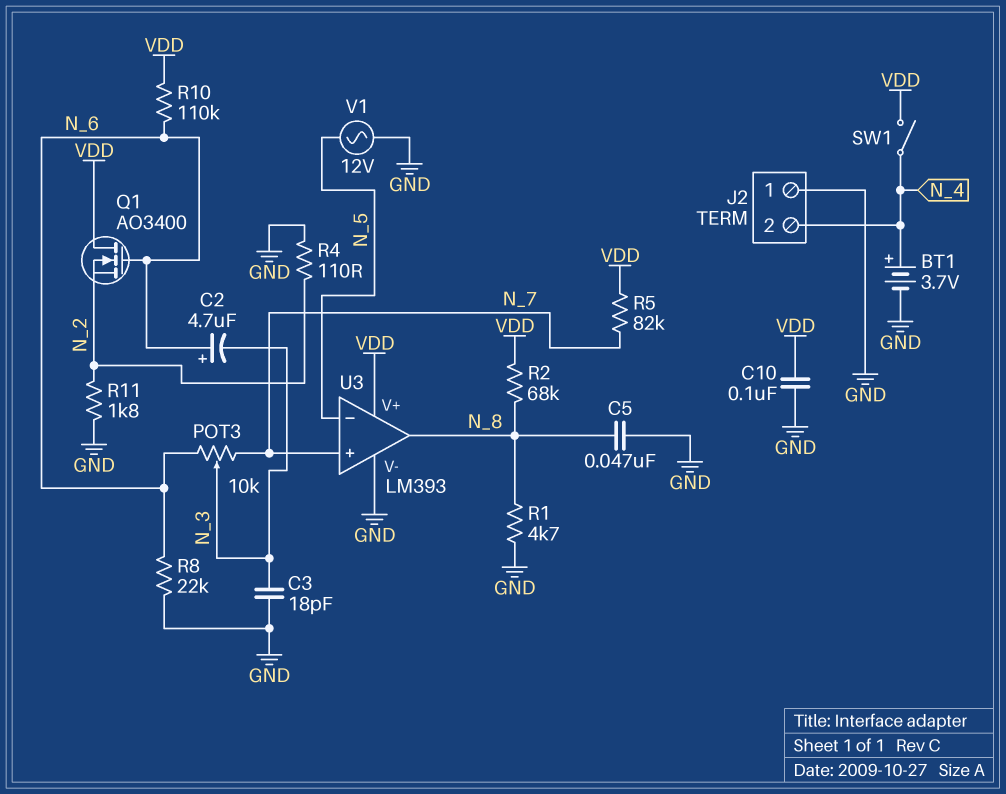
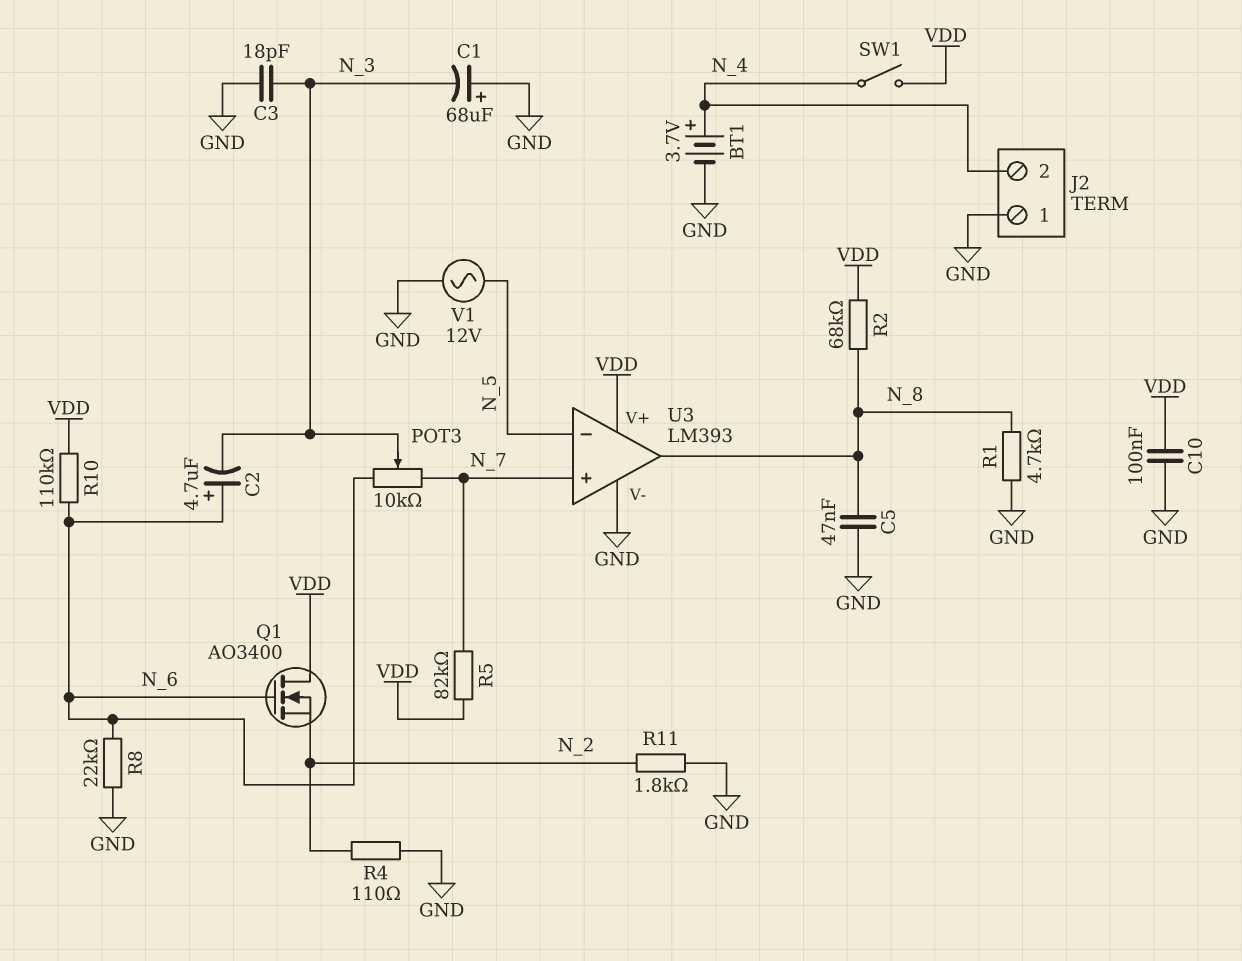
C1: none -> 68uF (plus GND, minus N_3)

